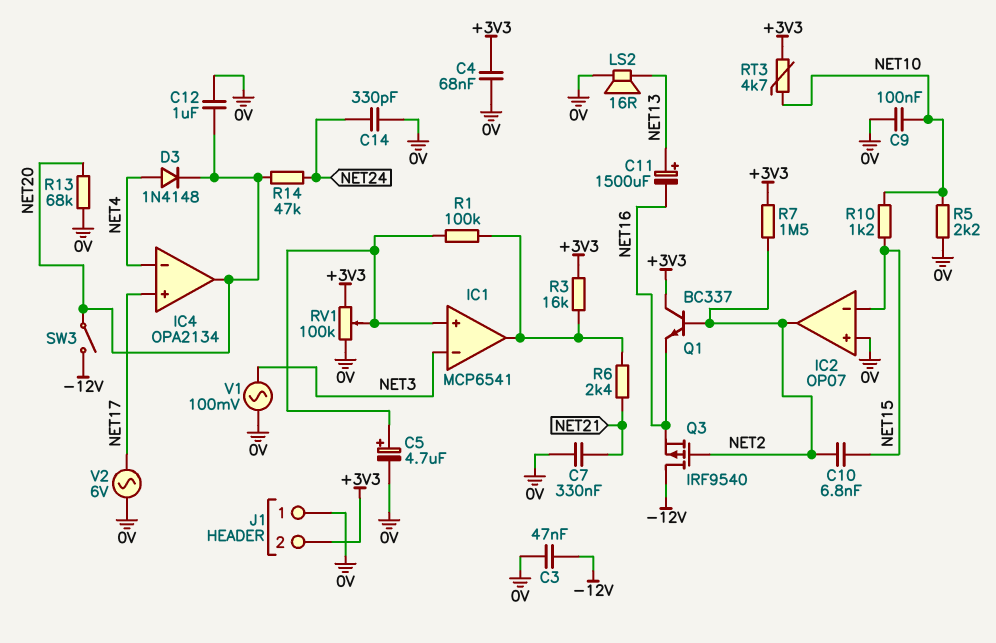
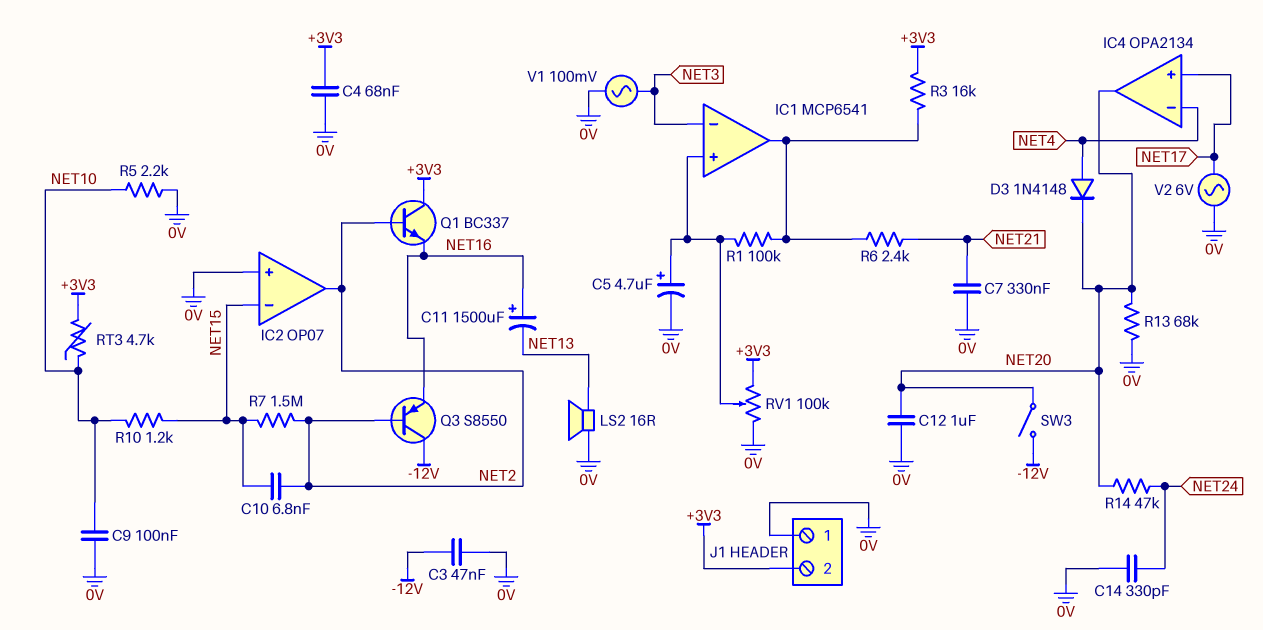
C11: 1500uF (plus NET13, minus NET16) -> 1500uF (plus NET16, minus NET13)
Q3: PMOS IRF9540 (G NET2, D -12V, S NET16) -> PNP S8550 (B NET2, C -12V, E NET16)
R7: 1.5M (+3V3, NET2) -> 1.5M (NET2, NET15)

